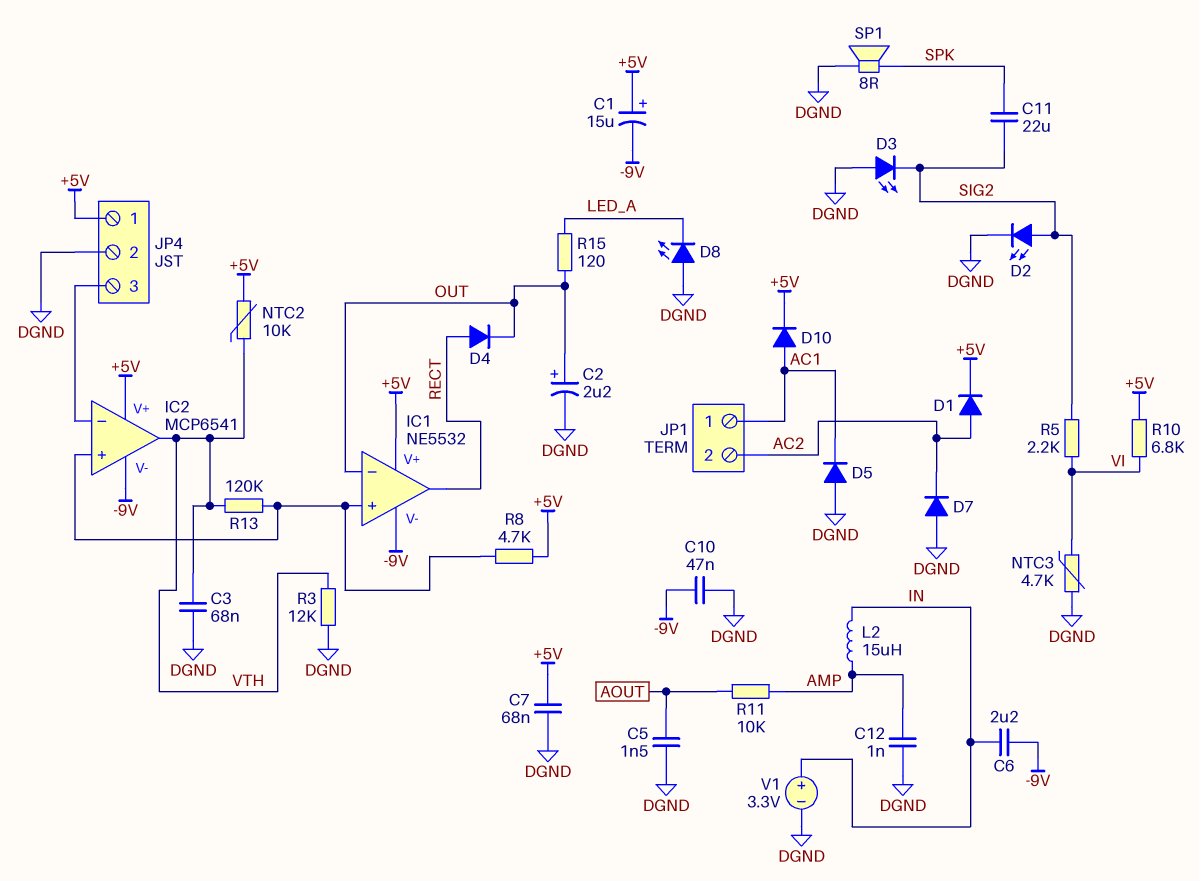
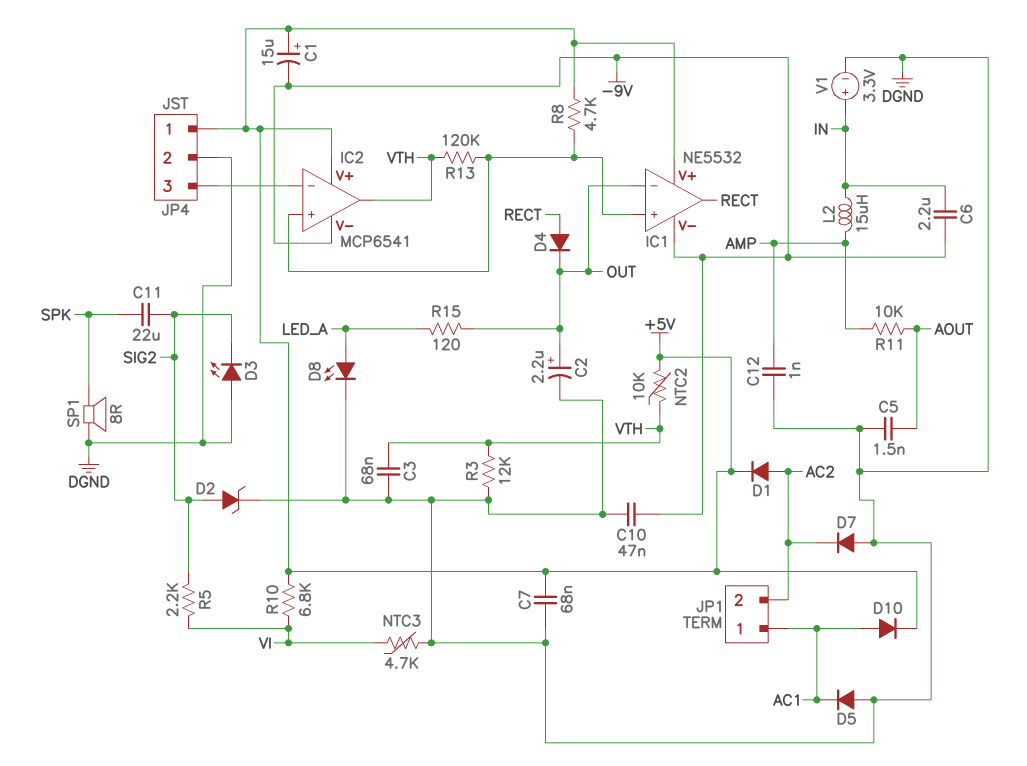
D2: LED (A SIG2, K DGND) -> zener (A SIG2, K DGND)
D8: LED (A DGND, K LED_A) -> LED (A LED_A, K DGND)

